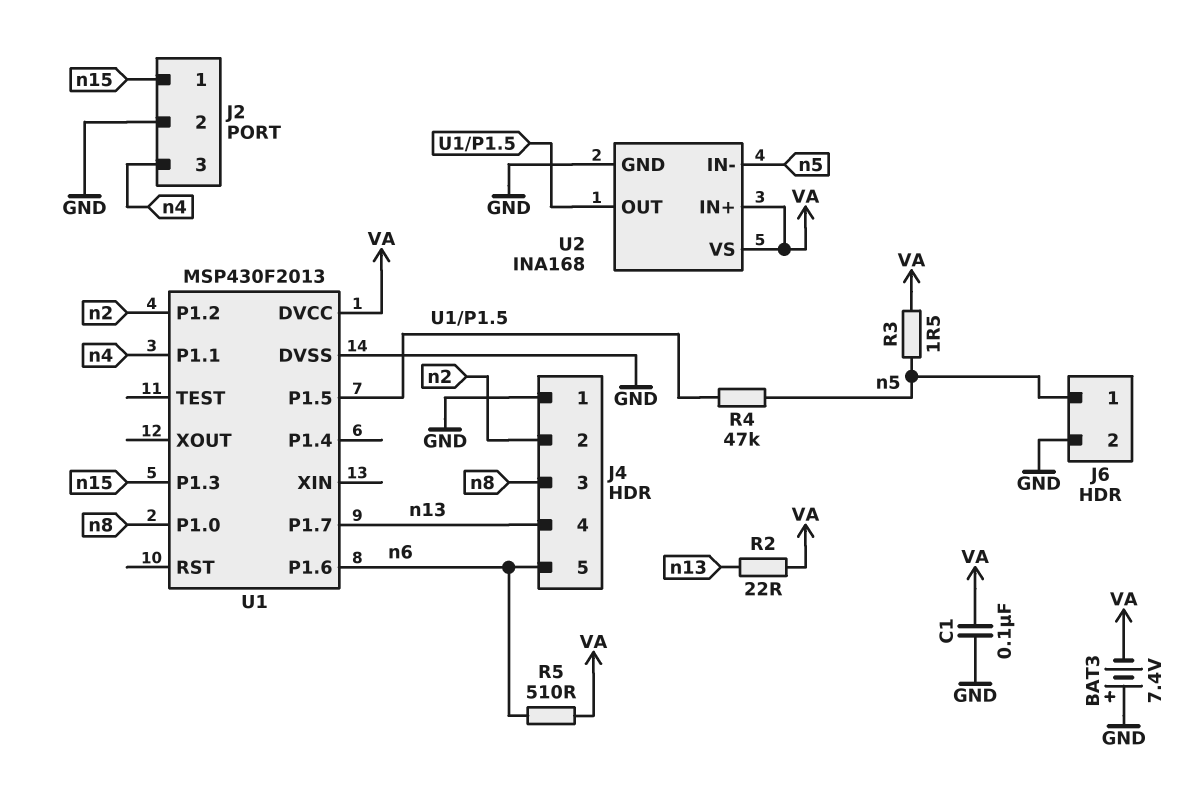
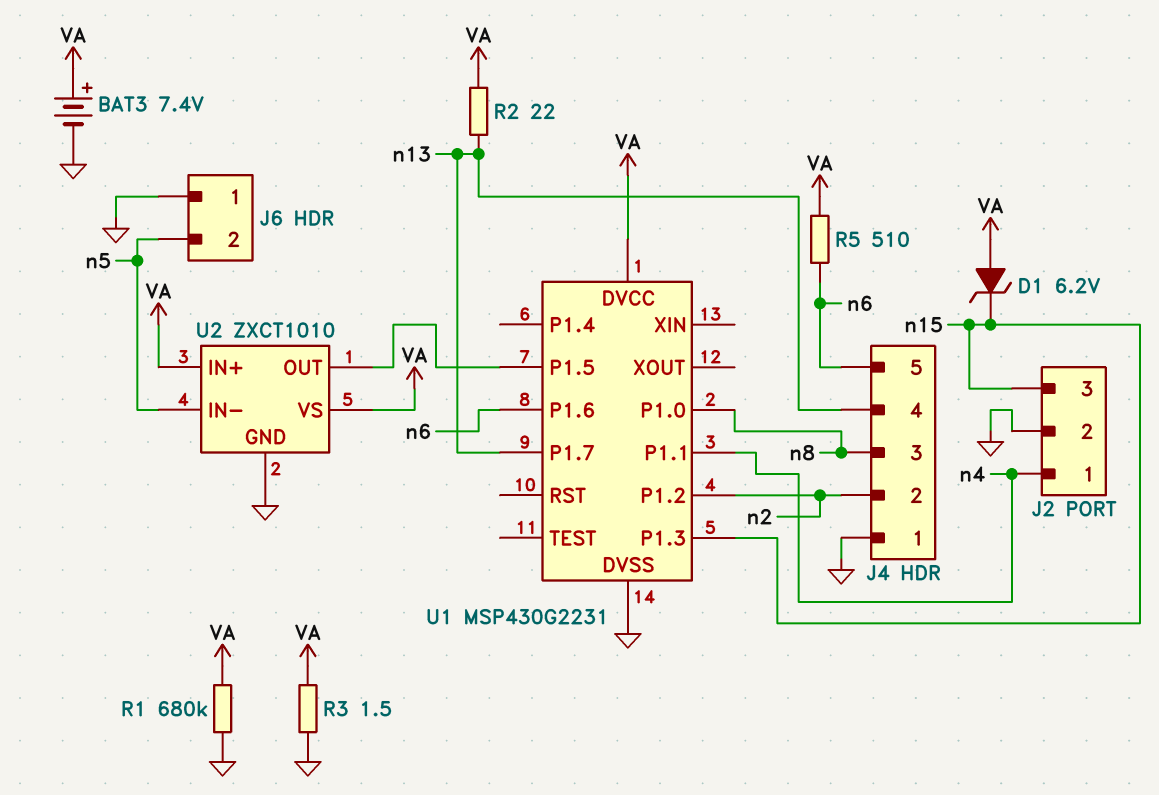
BAT3: 7.4V (plus GND, minus VA) -> 7.4V (plus VA, minus GND)
C1: 100nF (GND, VA) -> none
D1: none -> zener 6.2V (A VA, K n15)
J2 pin 1: n15 -> n4
J2 pin 3: n4 -> n15
J6 pin 1: n5 -> GND
J6 pin 2: GND -> n5
R1: none -> 680k (GND, VA)
R3: 1.5 (VA, n5) -> 1.5 (GND, VA)
R4: 47k (U1/P1.5, n5) -> none
U1: MSP430F2013 -> MSP430G2231
U2: INA168 -> ZXCT1010

